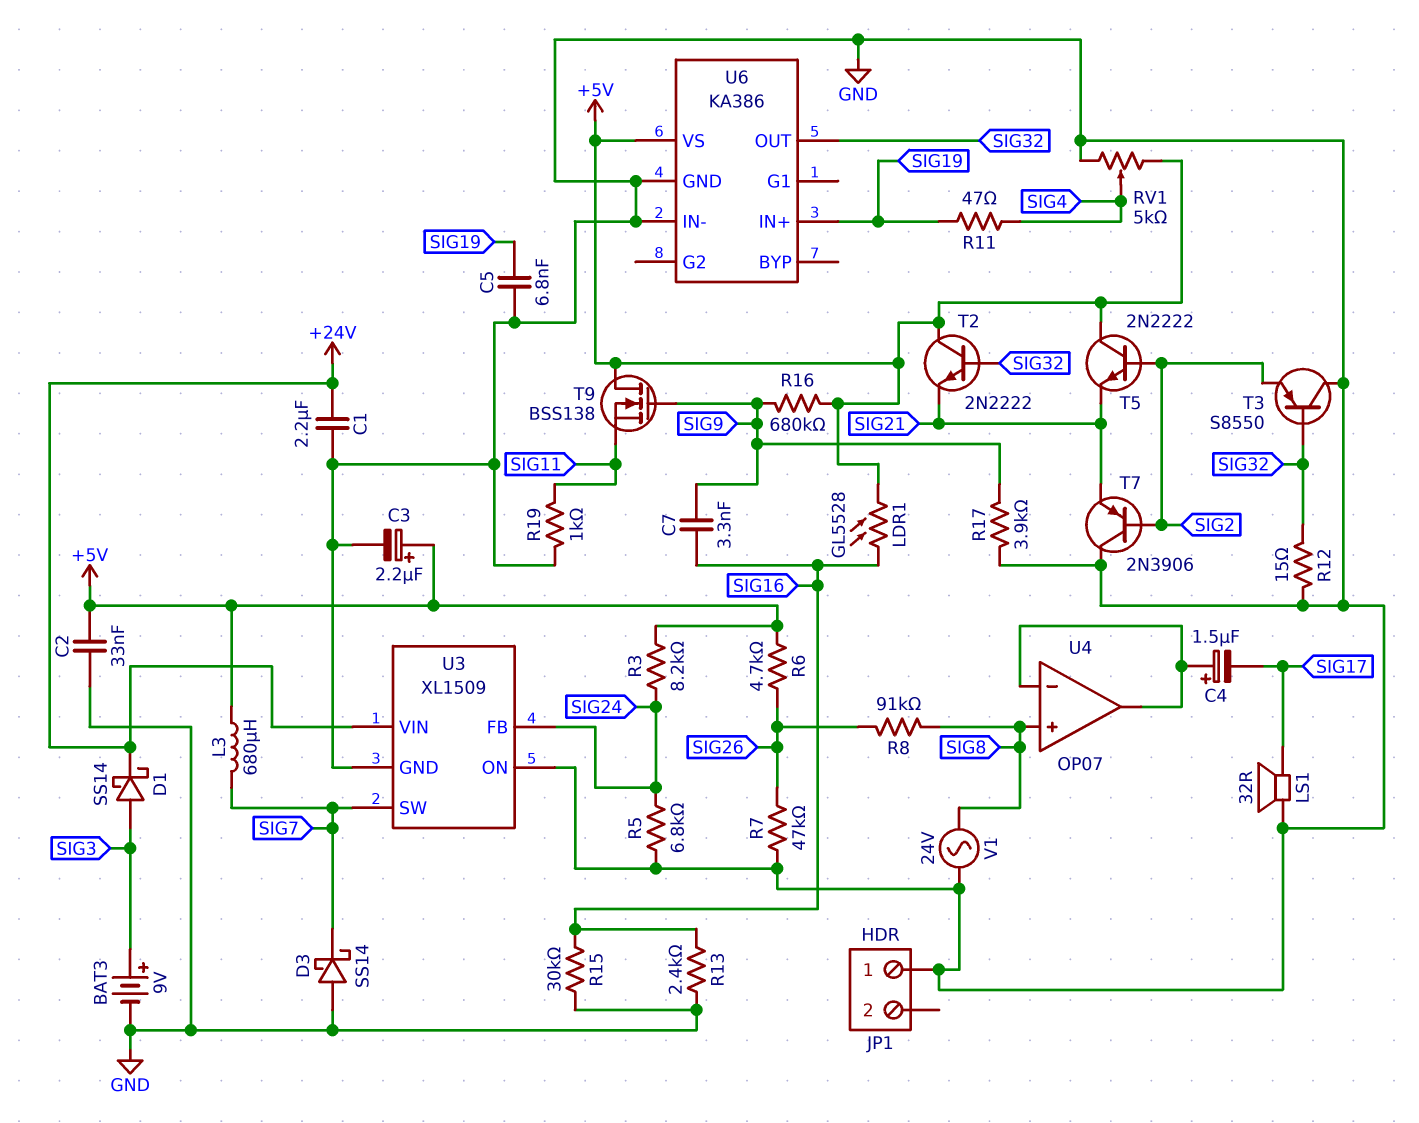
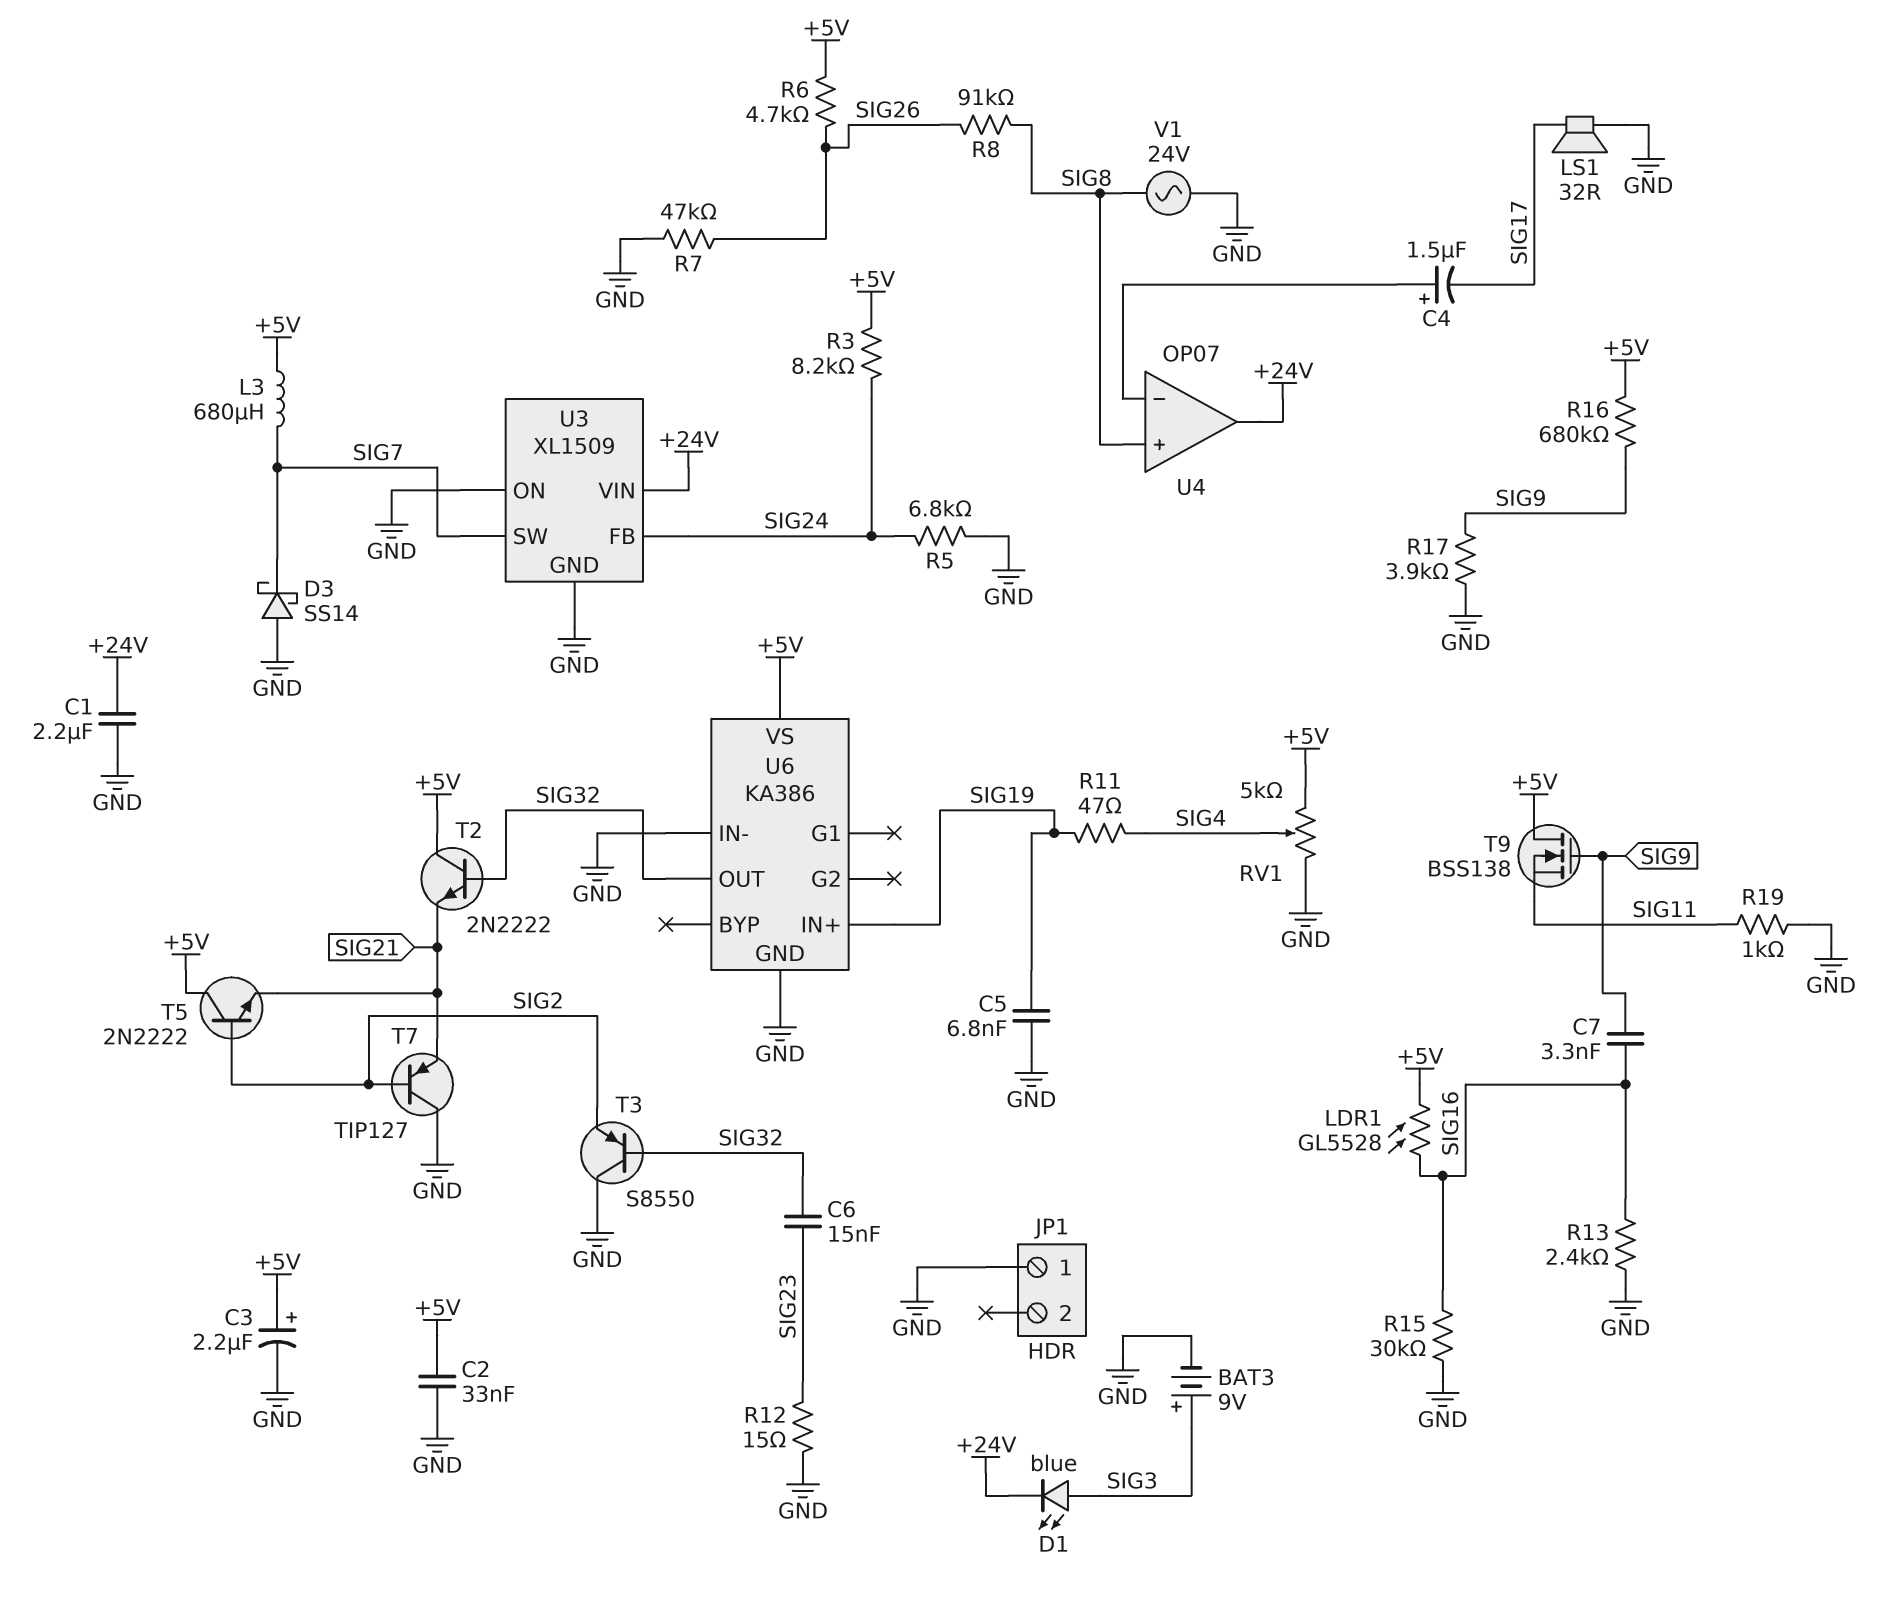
C6: none -> 15nF (SIG23, SIG32)
D1: schottky SS14 (A SIG3, K +24V) -> LED blue (A SIG3, K +24V)
R12: 15 (GND, SIG32) -> 15 (GND, SIG23)
T7: PNP 2N3906 (B SIG2, C GND, E SIG21) -> PNP TIP127 (B SIG2, C GND, E SIG21)
U4 pin out: U4/in- -> +24V

